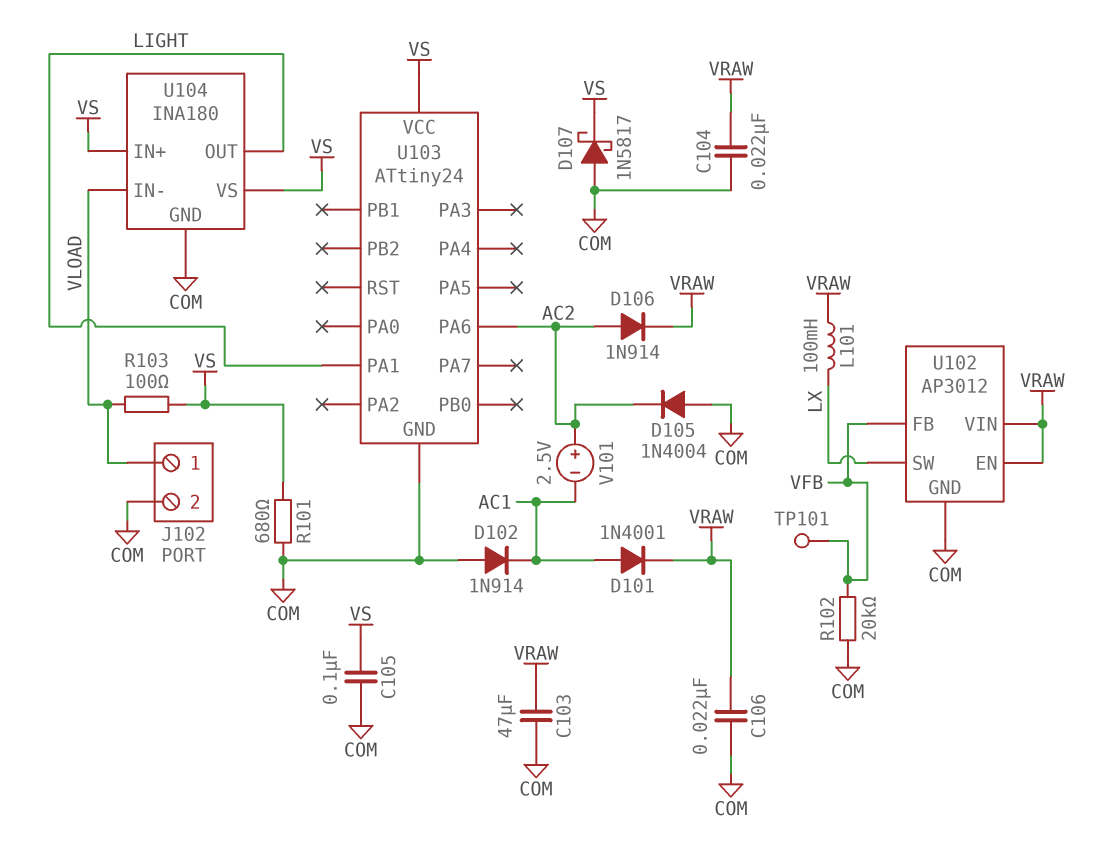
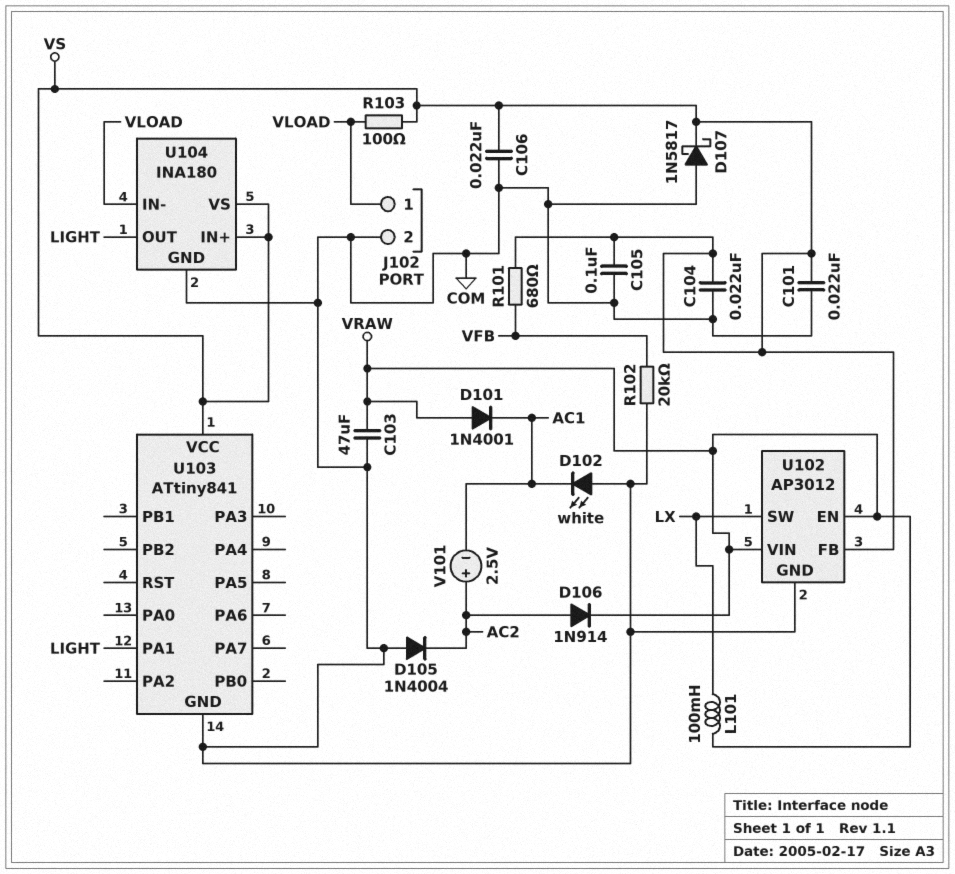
C101: none -> 22nF (COM, VS)
C104: 22nF (COM, VRAW) -> 22nF (COM, VS)
C106: 22nF (COM, VRAW) -> 22nF (COM, VS)
D101: diode 1N4001 (A AC1, K VRAW) -> diode 1N4001 (A VRAW, K AC1)
D102: diode 1N914 (A COM, K AC1) -> LED white (A COM, K AC1)
R101: 680 (COM, VS) -> 680 (VFB, VS)
TP101: test point (VFB) -> none
U102 pin FB: VFB -> VS
U103: ATtiny24 -> ATtiny841
U103 pin PA6: AC2 -> none

